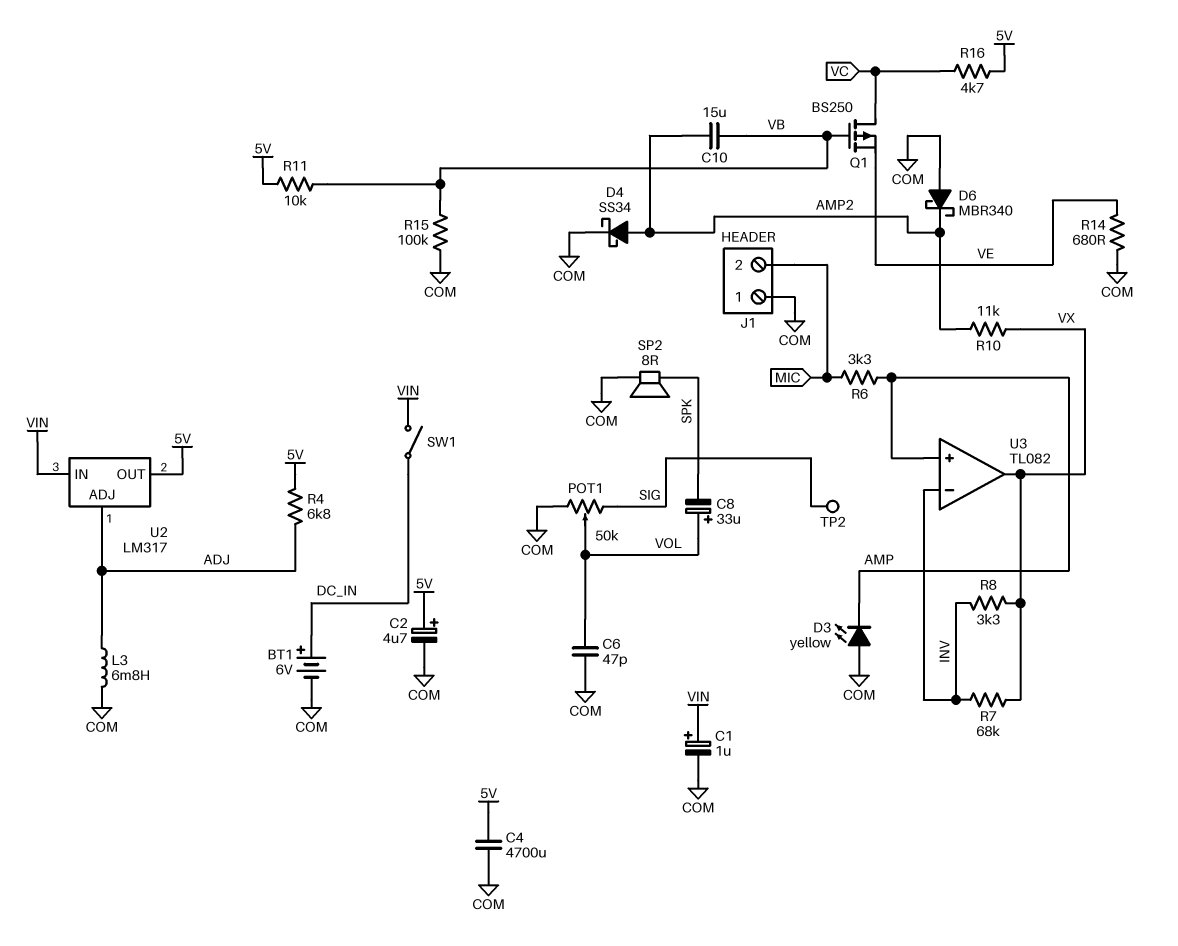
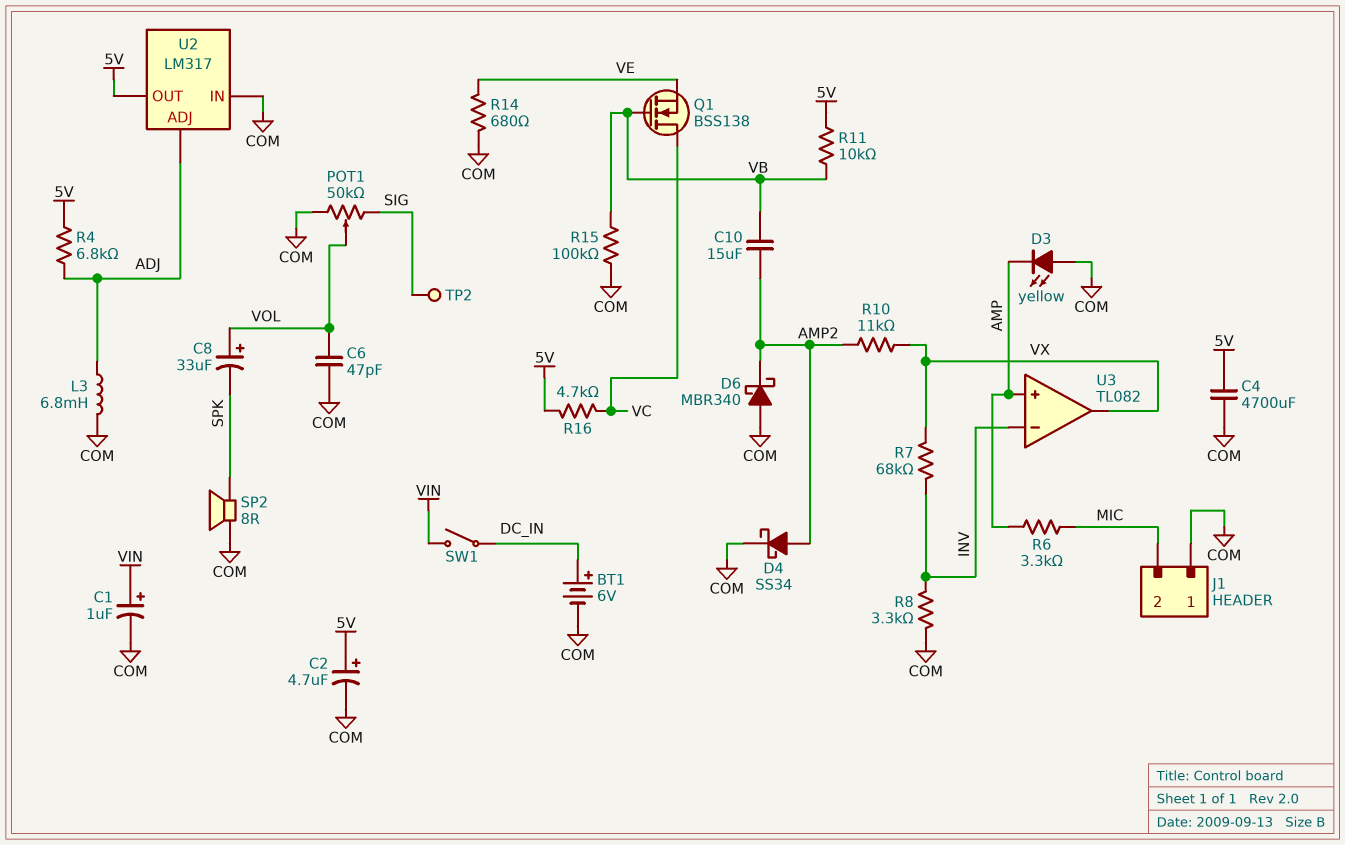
Q1: PMOS BS250 (G VB, D VC, S VE) -> NMOS BSS138 (G VB, D VC, S VE)
R8: 3.3k (INV, VX) -> 3.3k (COM, INV)
U2 pin IN: VIN -> COM

